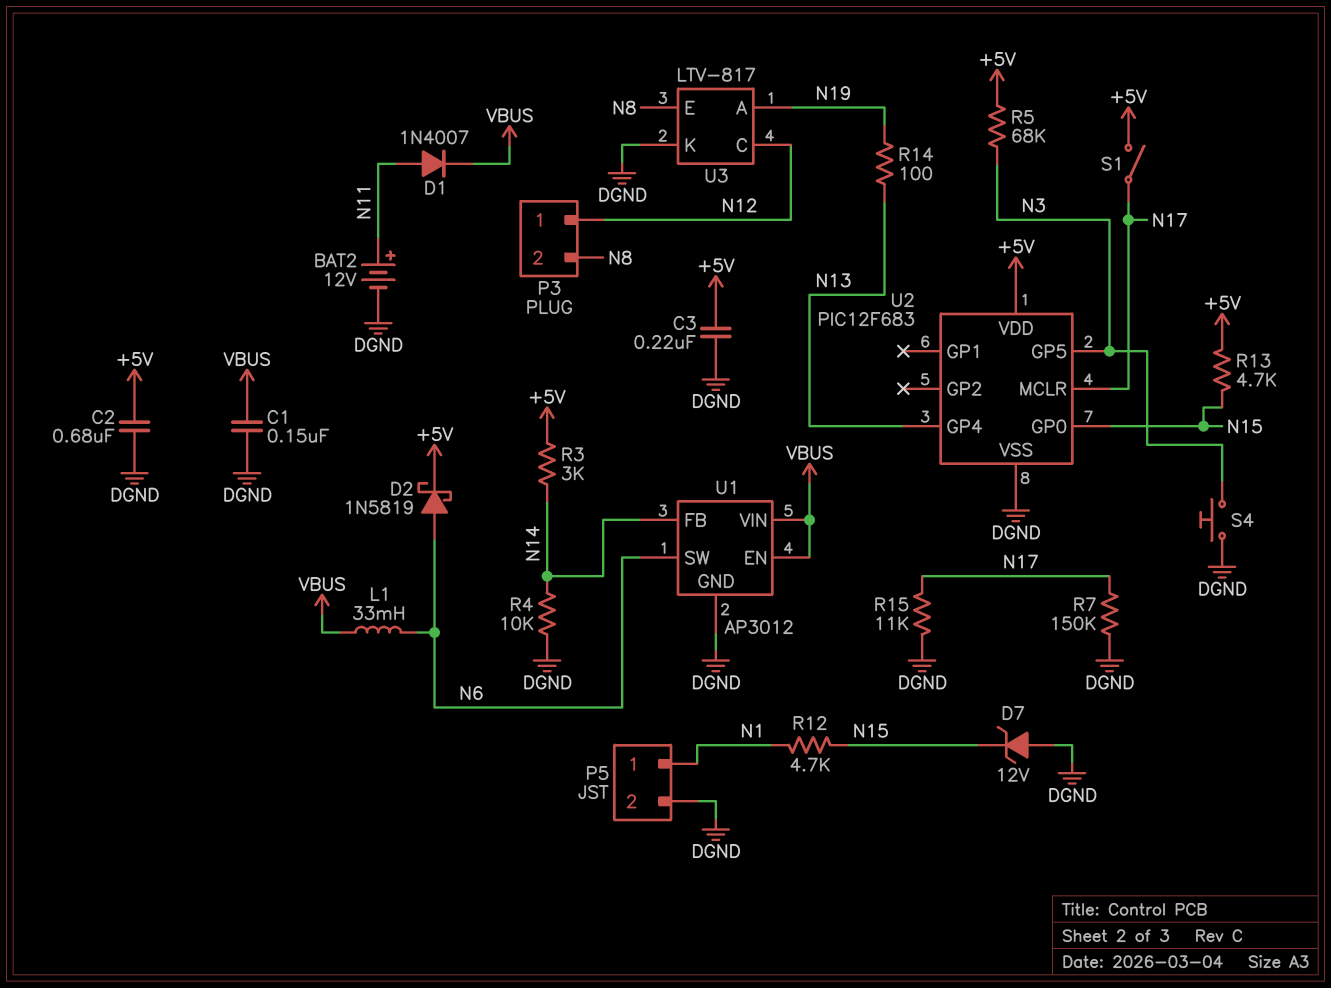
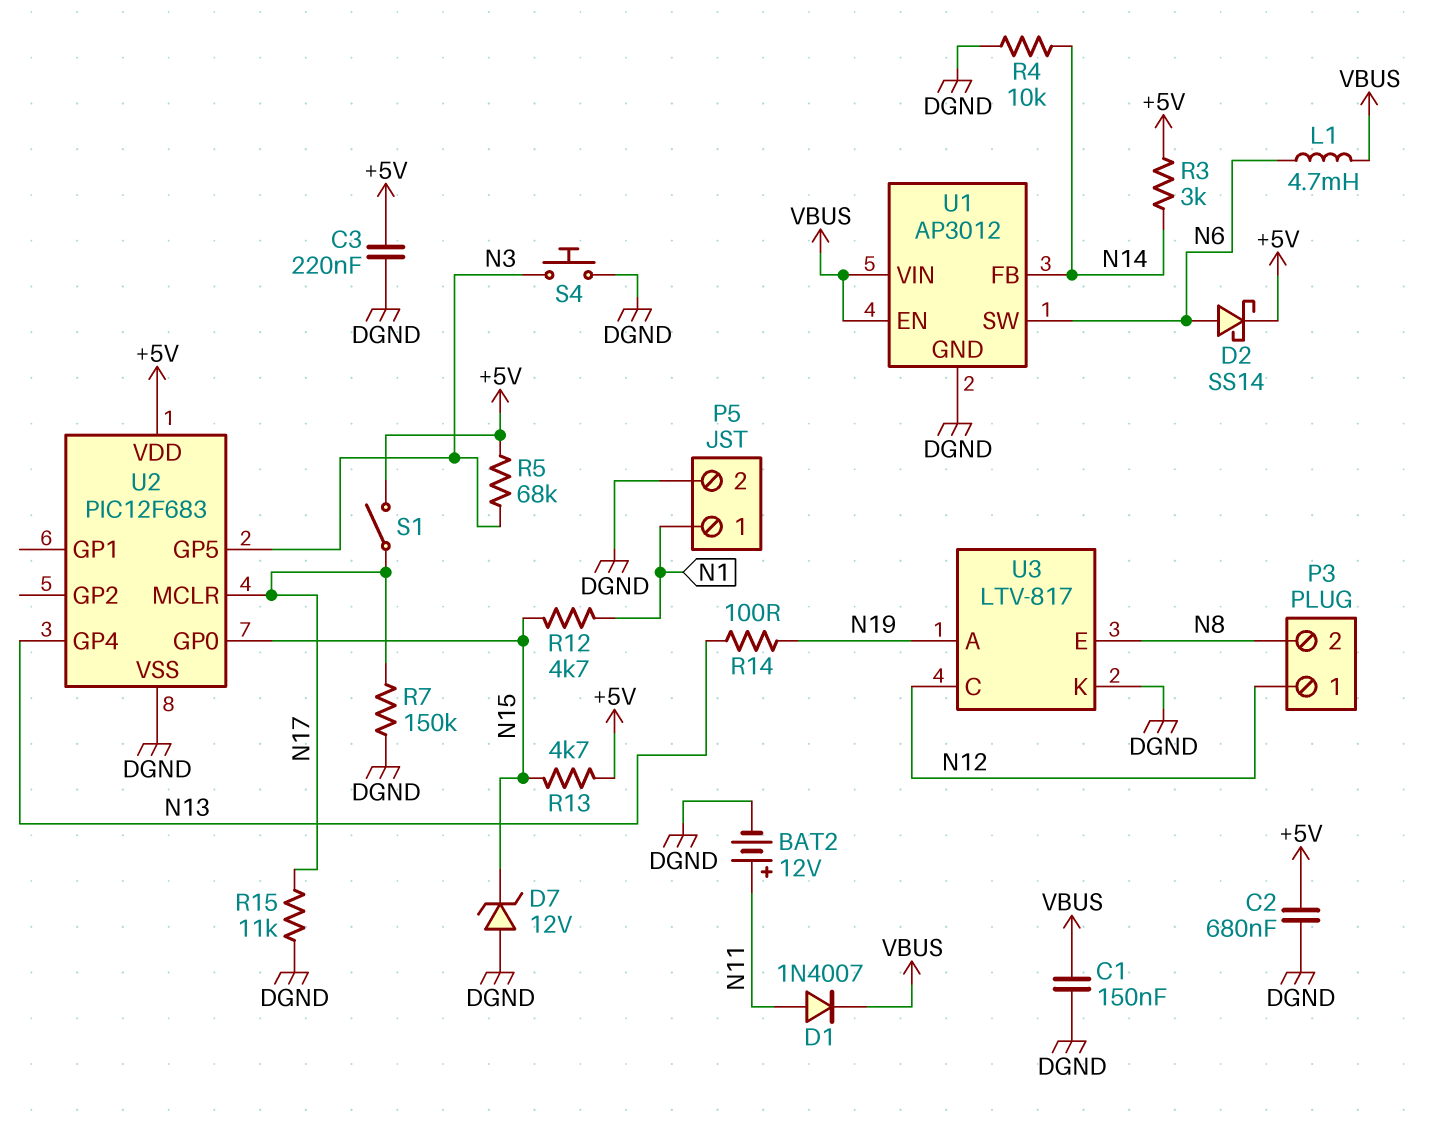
D2: schottky 1N5819 (A N6, K +5V) -> schottky SS14 (A N6, K +5V)
L1: 33mH (N6, VBUS) -> 4.7mH (N6, VBUS)

